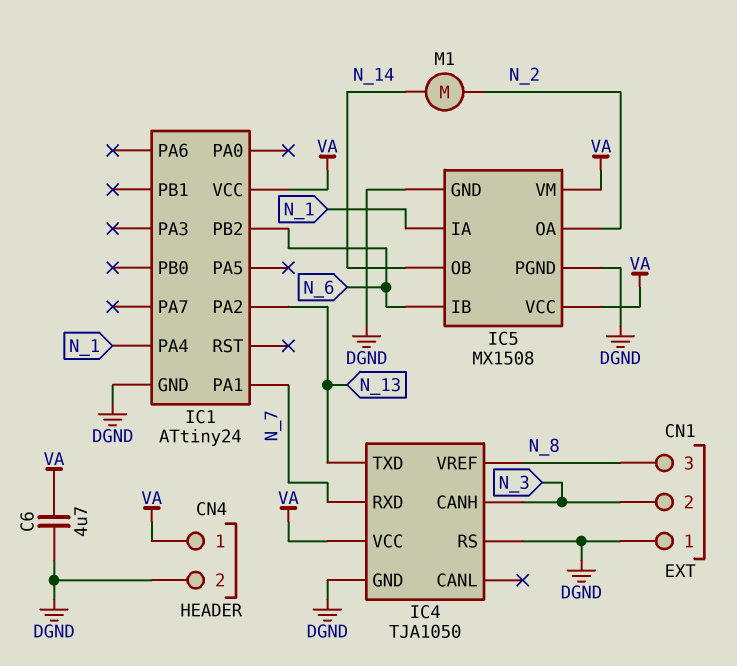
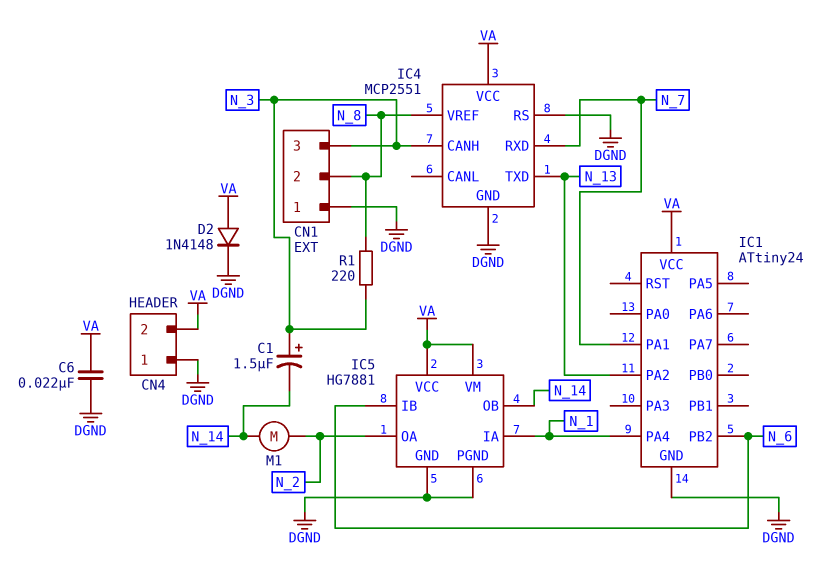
C1: none -> 1.5uF (plus N_3, minus N_14)
C6: 4.7uF (DGND, VA) -> 22nF (DGND, VA)
CN1 pin 2: N_3 -> N_8
CN1 pin 3: N_8 -> N_3
CN4 pin 1: VA -> DGND
CN4 pin 2: DGND -> VA
D2: none -> diode 1N4148 (A VA, K DGND)
IC4: TJA1050 -> MCP2551
IC5: MX1508 -> HG7881
R1: none -> 220 (N_3, N_8)

